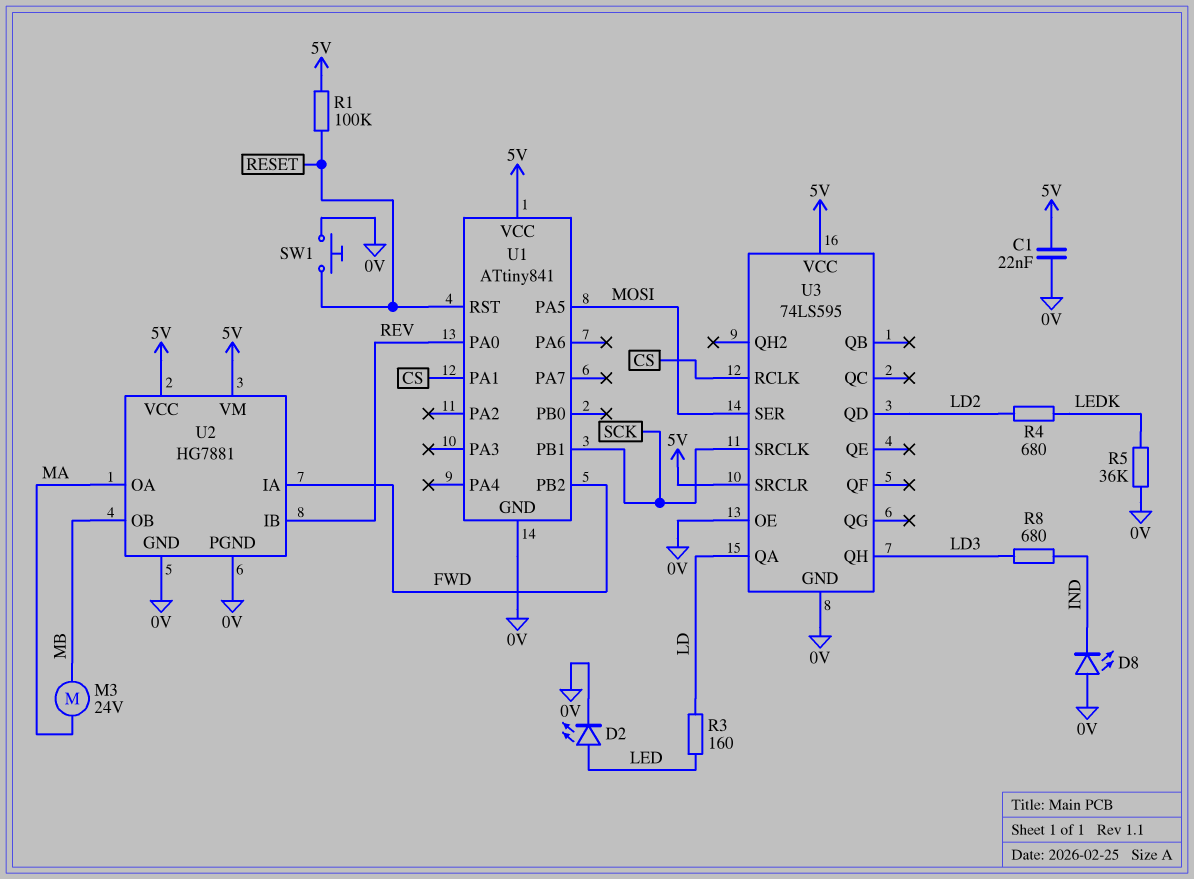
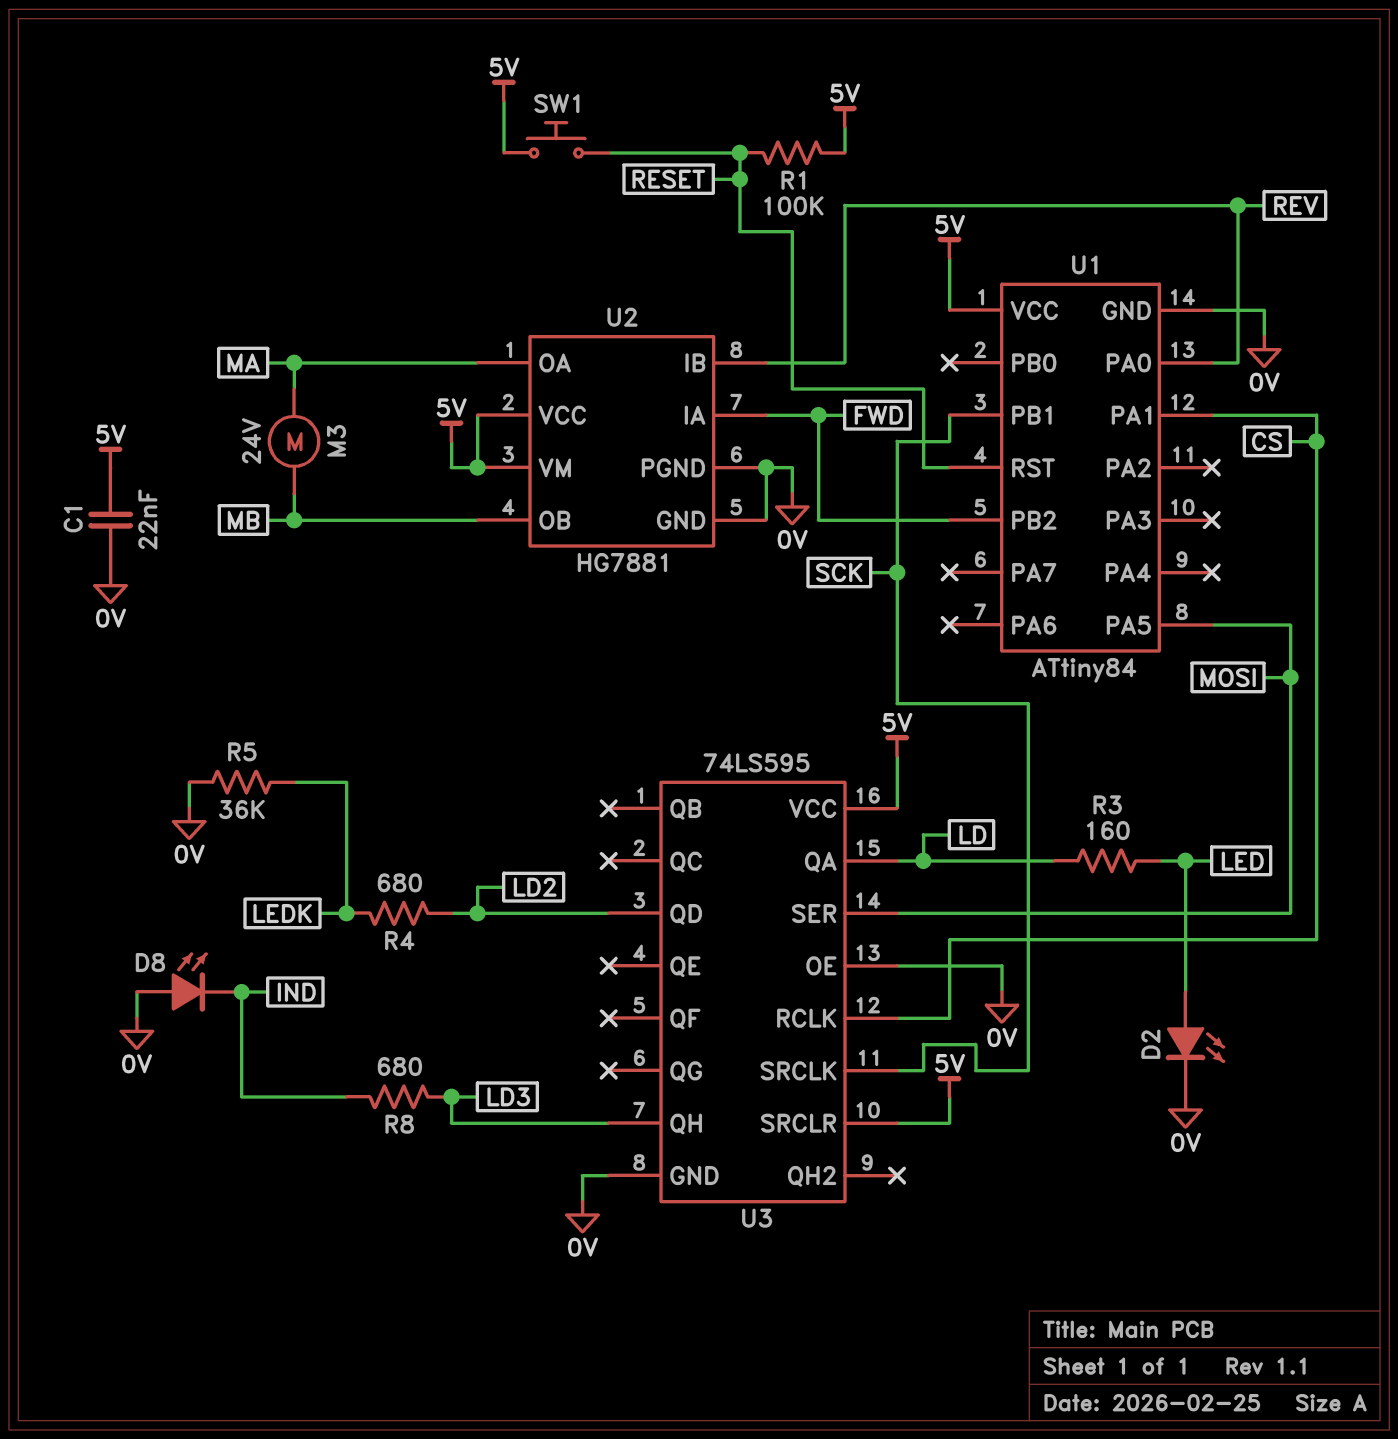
SW1: button (0V, RESET) -> button (5V, RESET)
U1: ATtiny841 -> ATtiny84

